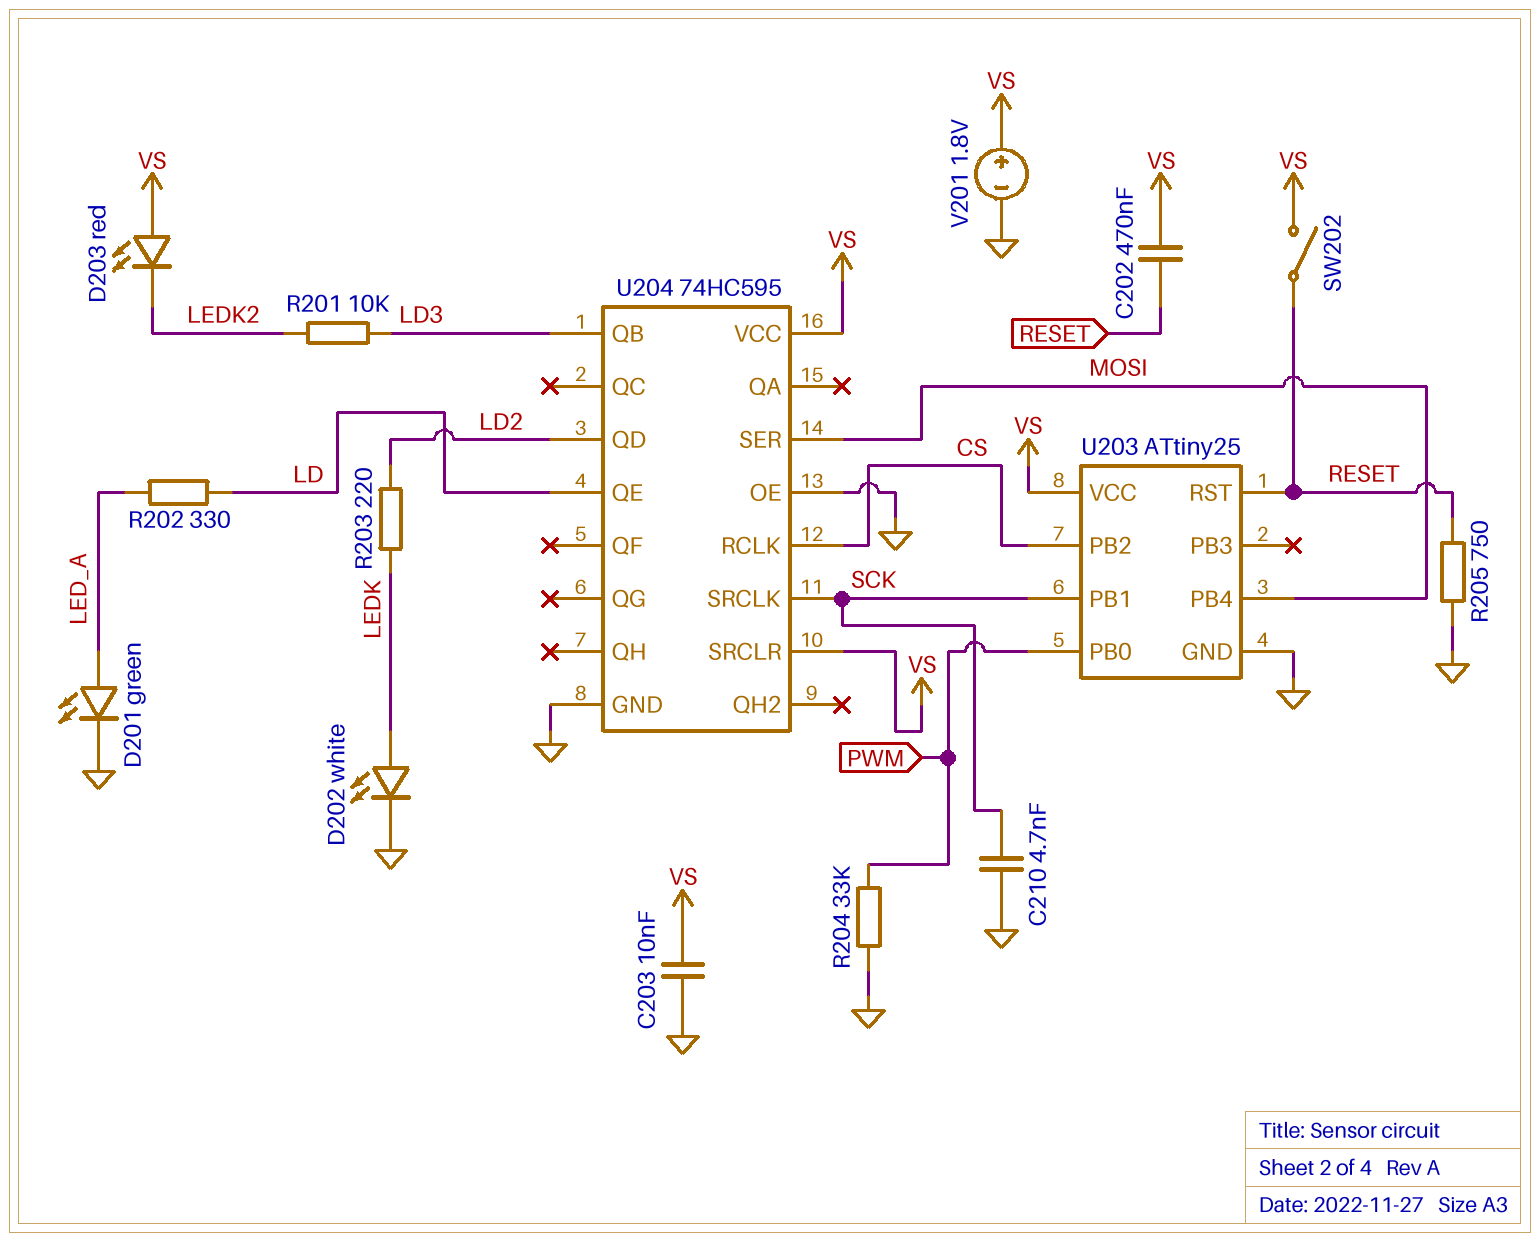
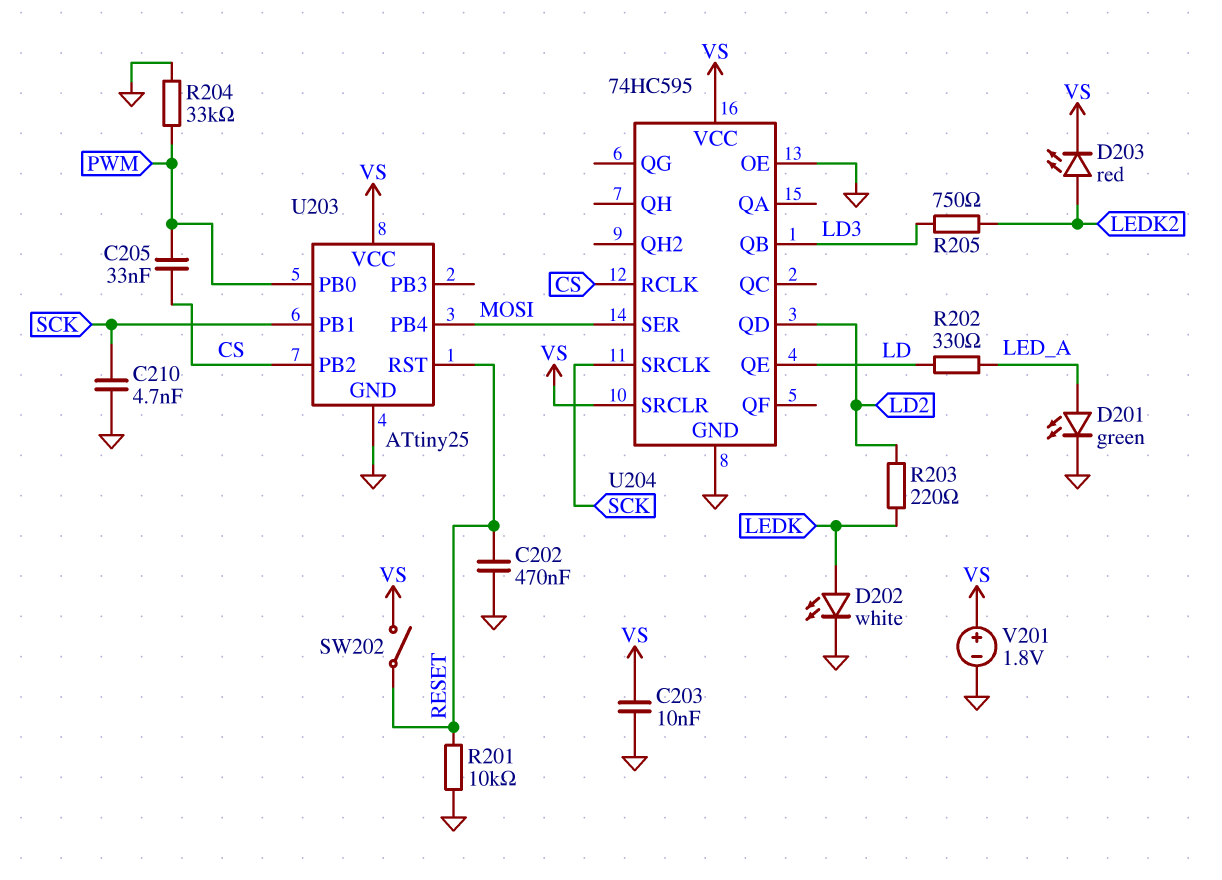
C202: 470nF (RESET, VS) -> 470nF (GND, RESET)
C205: none -> 33nF (CS, PWM)
D203: LED red (A VS, K LEDK2) -> LED red (A LEDK2, K VS)
R201: 10k (LD3, LEDK2) -> 10k (GND, RESET)
R205: 750 (GND, RESET) -> 750 (LD3, LEDK2)

